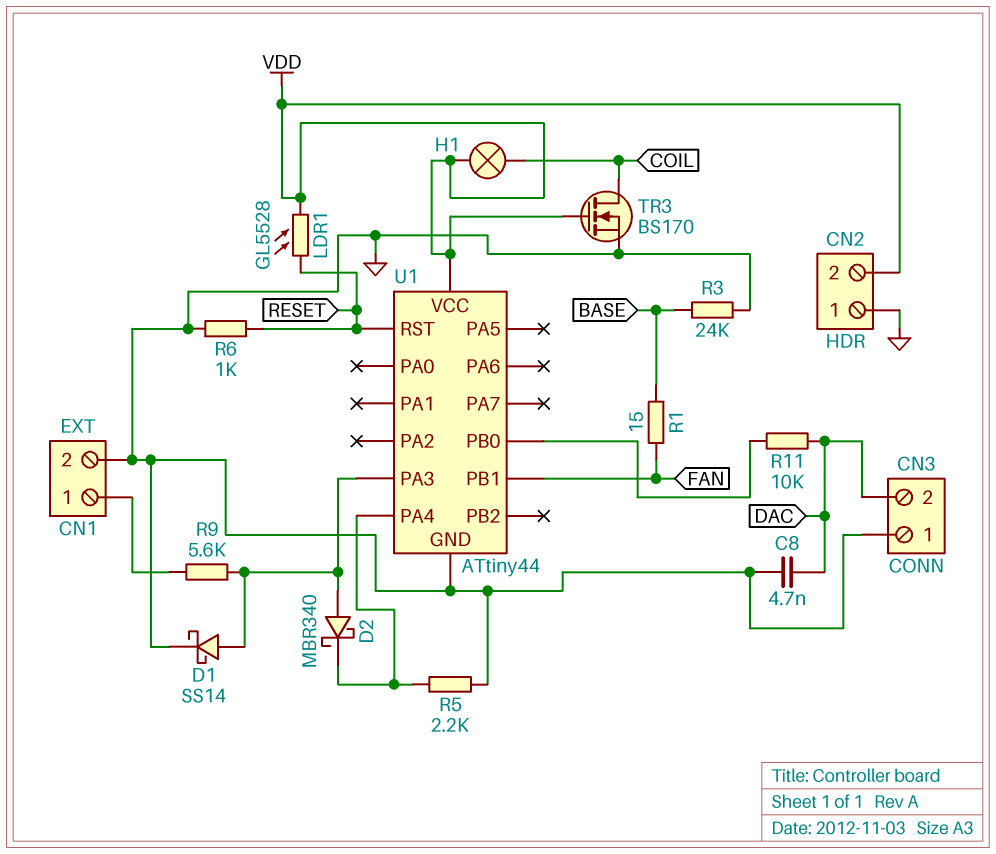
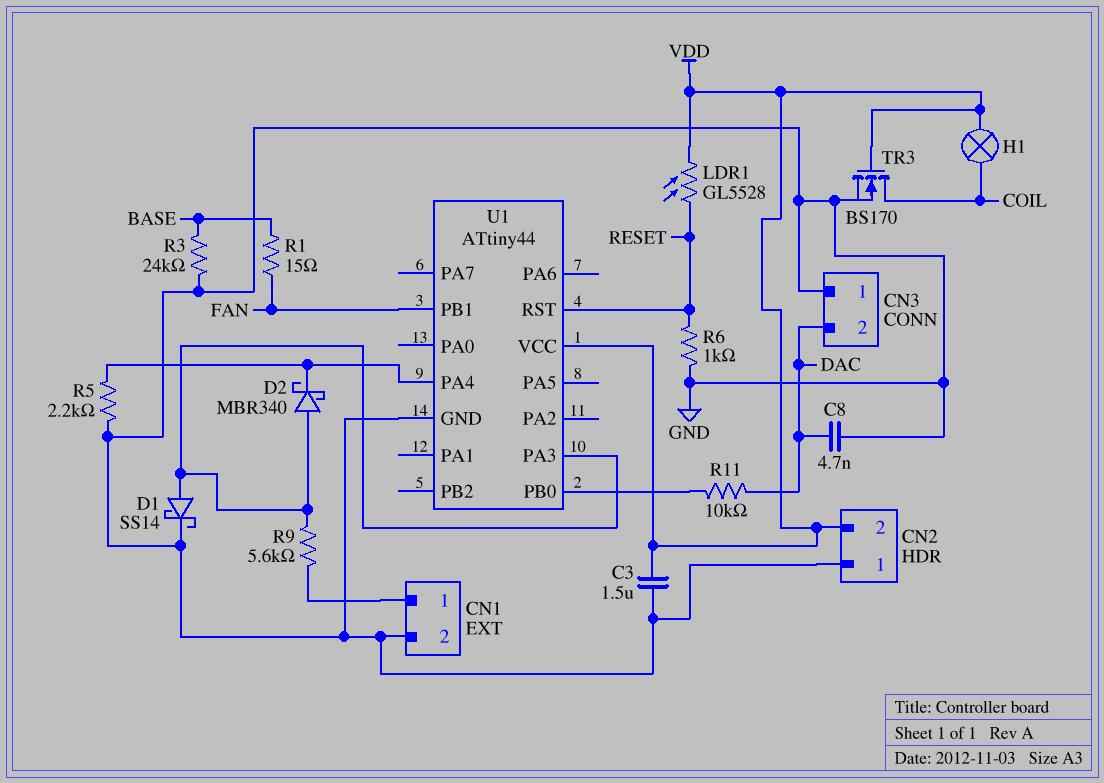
C3: none -> 1.5uF (GND, VDD)

